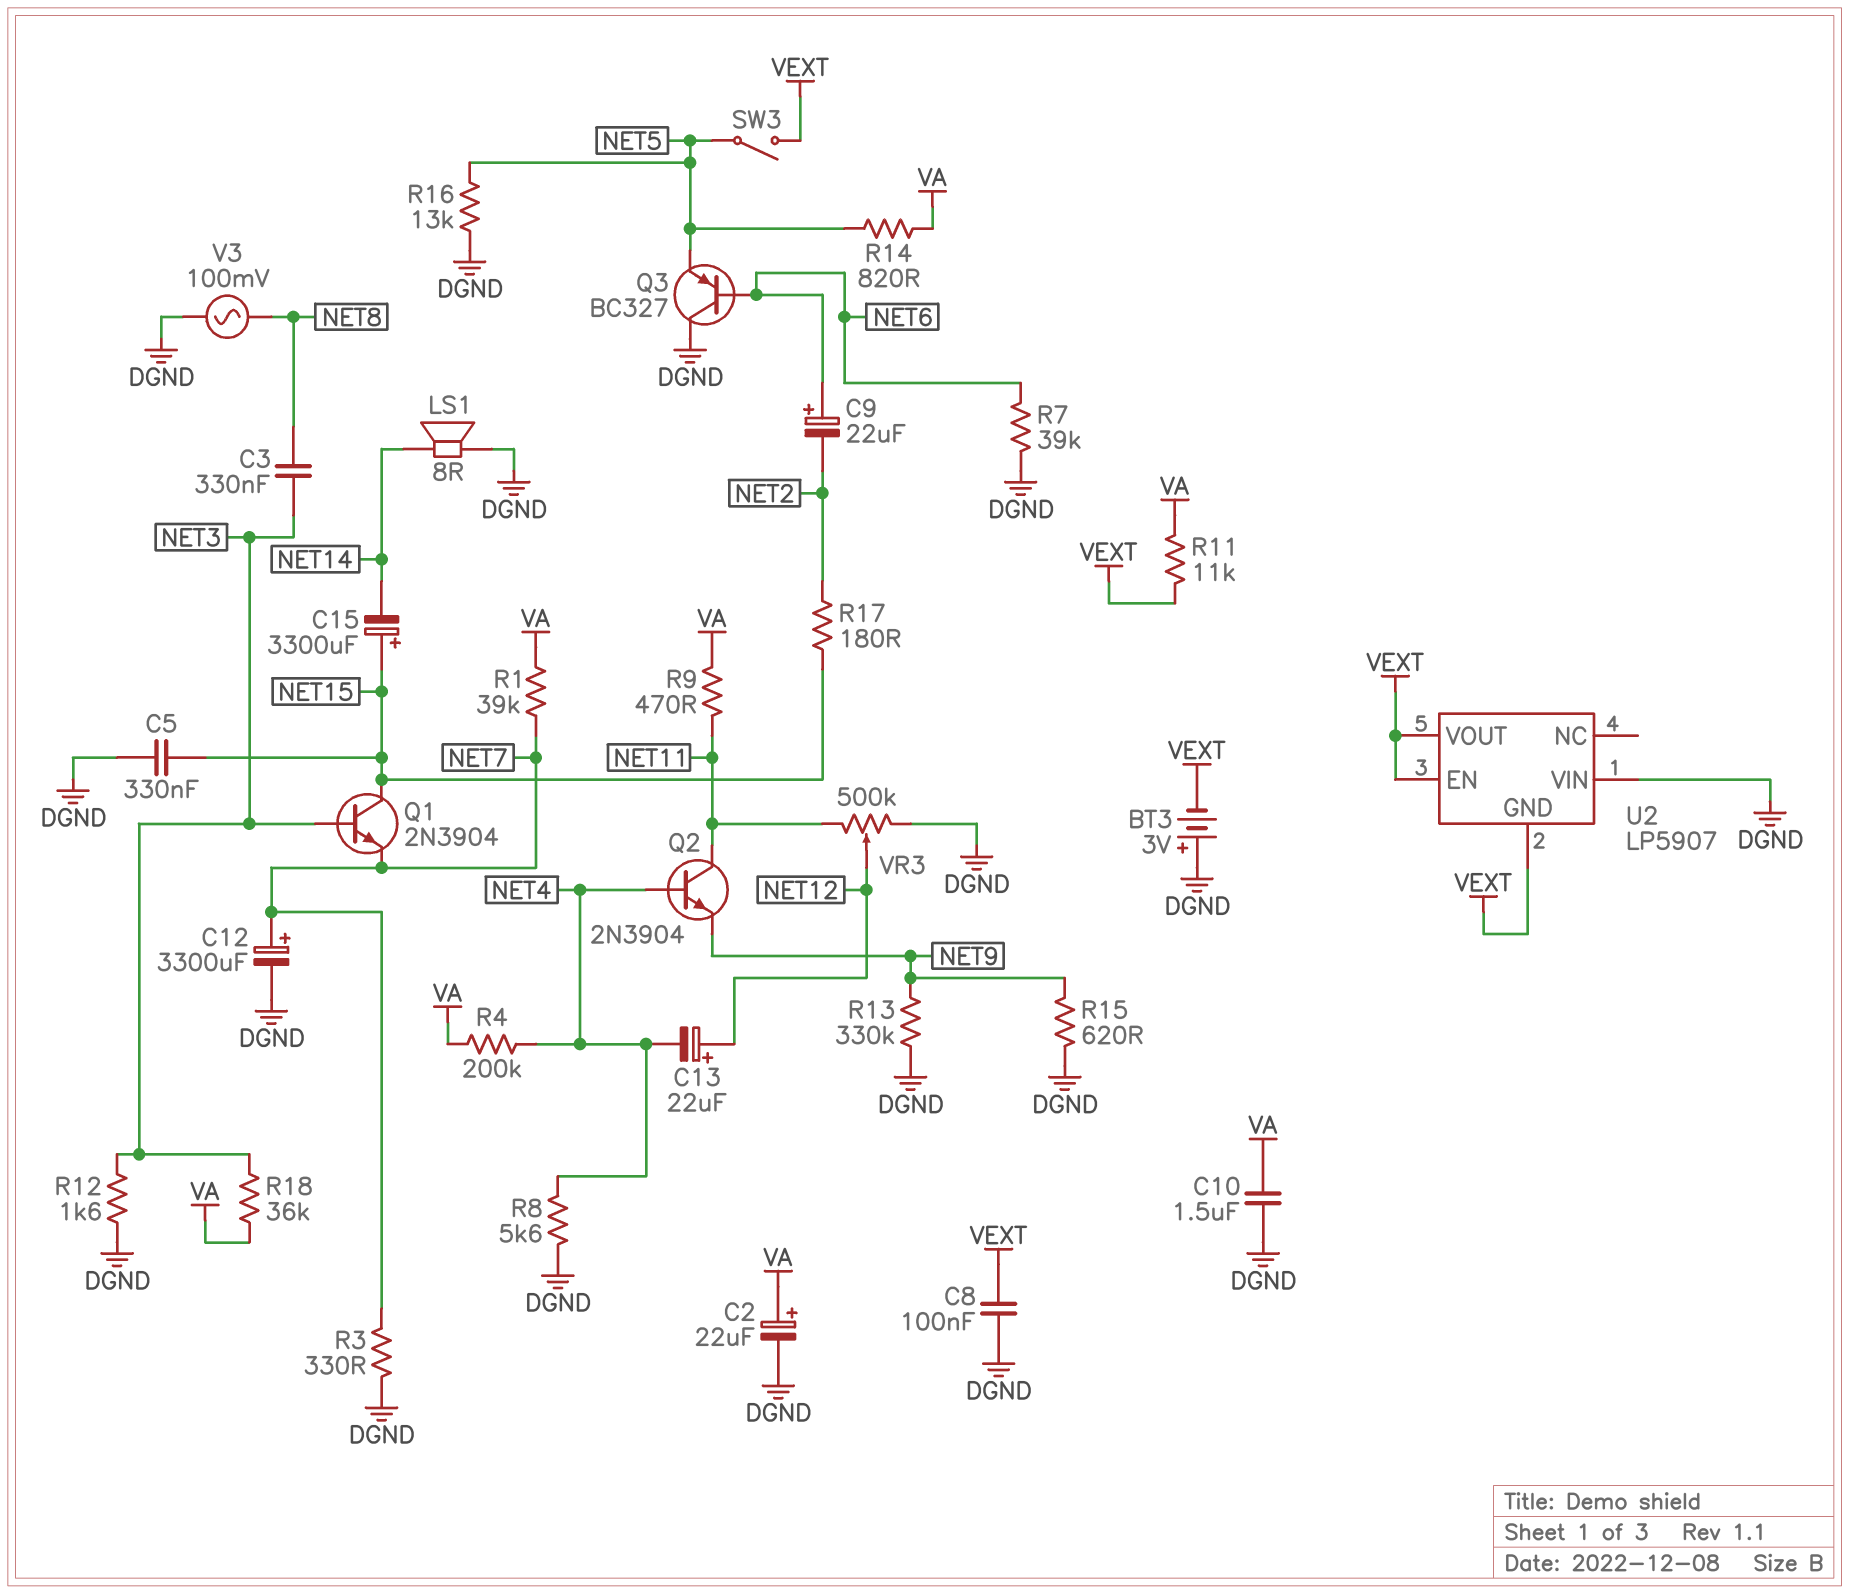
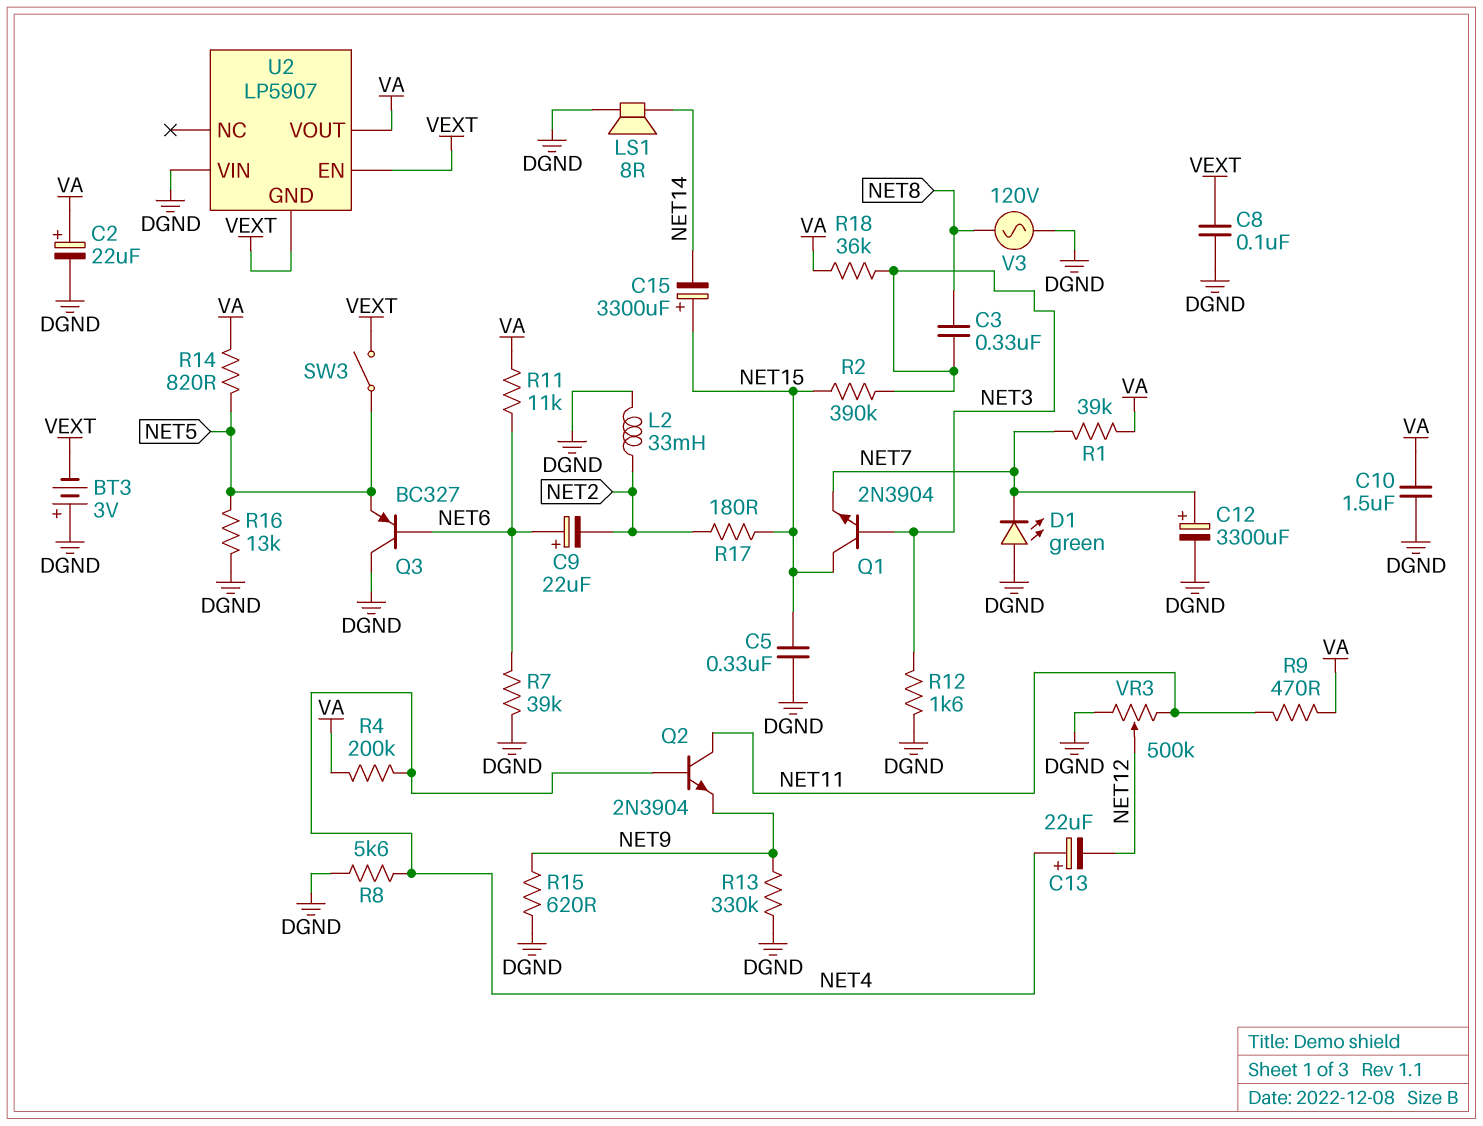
C13: 22uF (plus NET12, minus NET4) -> 22uF (plus NET4, minus NET12)
D1: none -> LED green (A DGND, K NET7)
L2: none -> 33mH (DGND, NET2)
R2: none -> 390k (NET3, NET15)
R3: 330 (DGND, NET7) -> none
R11: 11k (VA, VEXT) -> 11k (NET6, VA)
U2 pin VOUT: VEXT -> VA
V3: AC 100mV (DGND, NET8) -> AC 120V (DGND, NET8)

